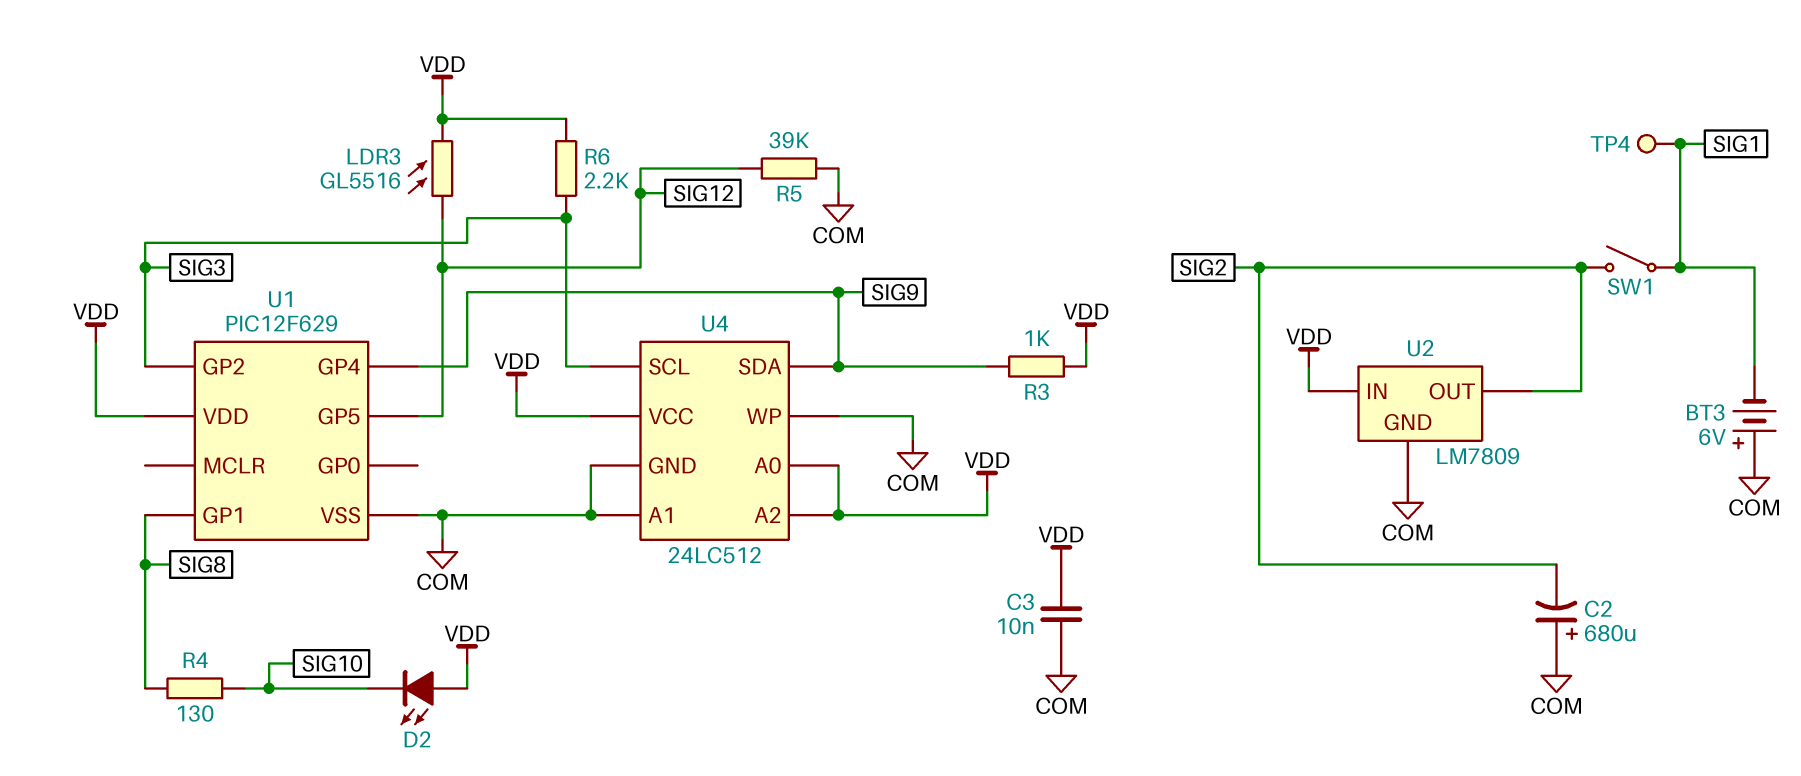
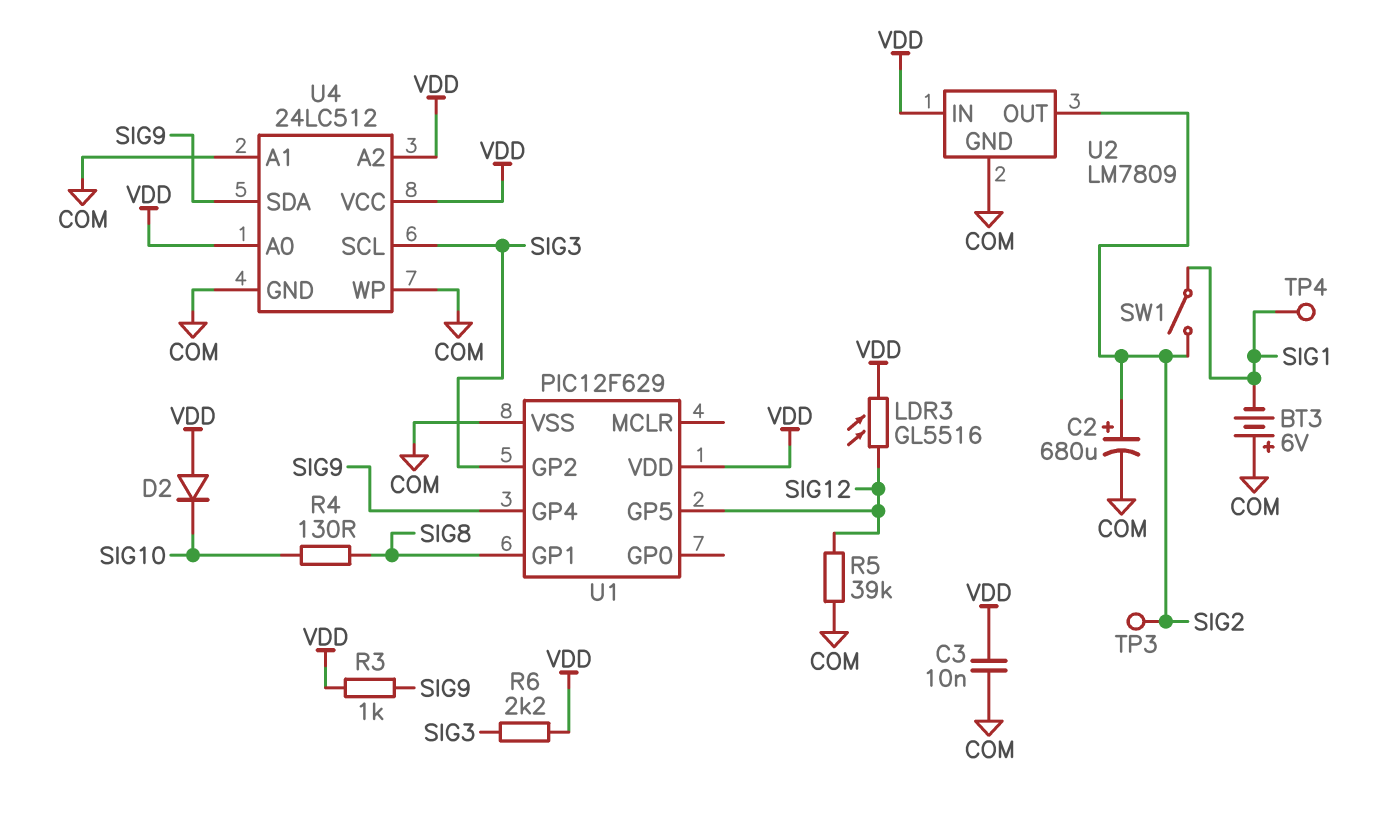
C2: 680uF (plus COM, minus SIG2) -> 680uF (plus SIG2, minus COM)
D2: LED (A VDD, K SIG10) -> diode (A VDD, K SIG10)
TP3: none -> test point (SIG2)

